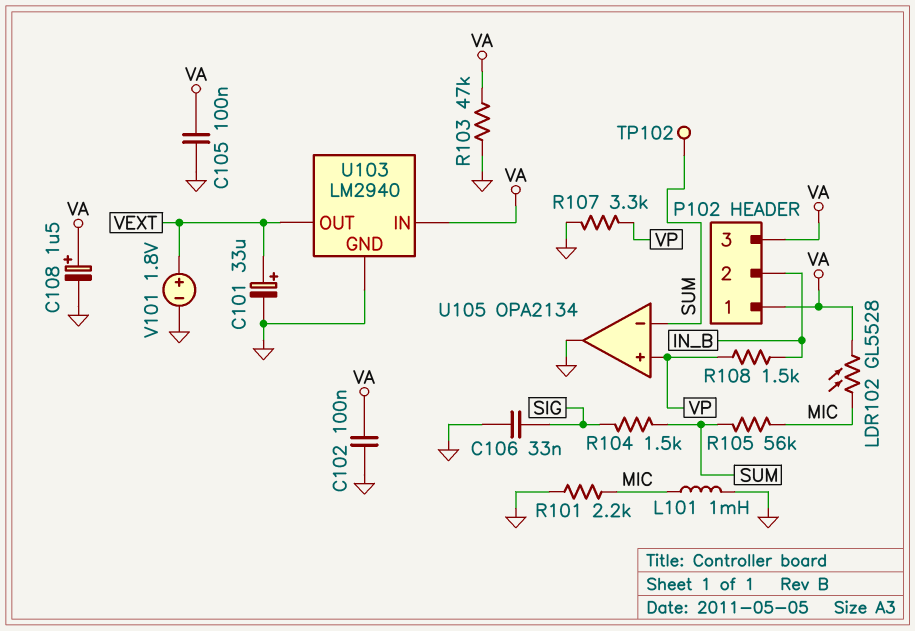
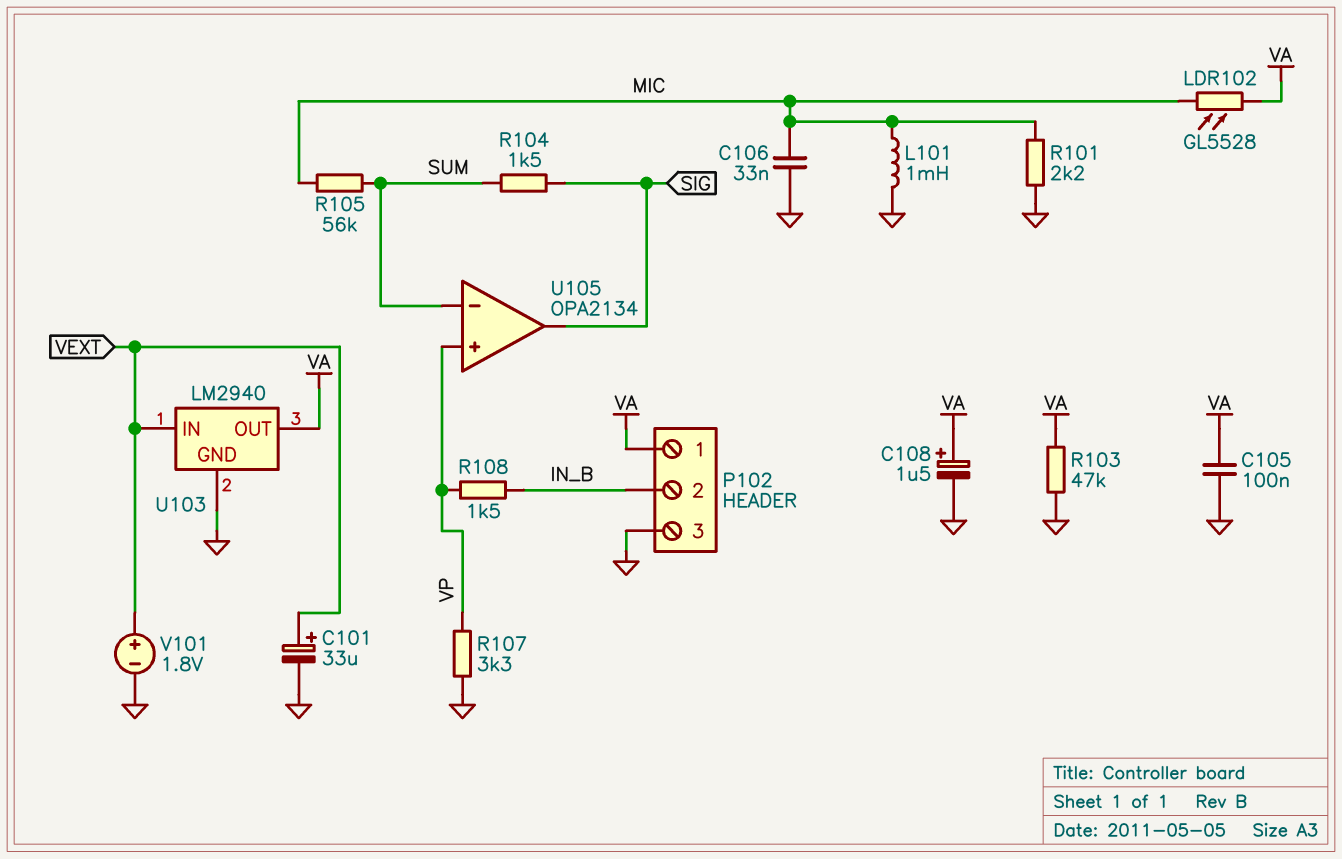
C102: 100nF (GND, VA) -> none
C106: 33nF (GND, SIG) -> 33nF (GND, MIC)
P102 pin 3: VA -> GND
TP102: test point (SUM) -> none
U103 pin IN: VA -> VEXT
U103 pin OUT: VEXT -> VA
U105 pin out: GND -> SIG

